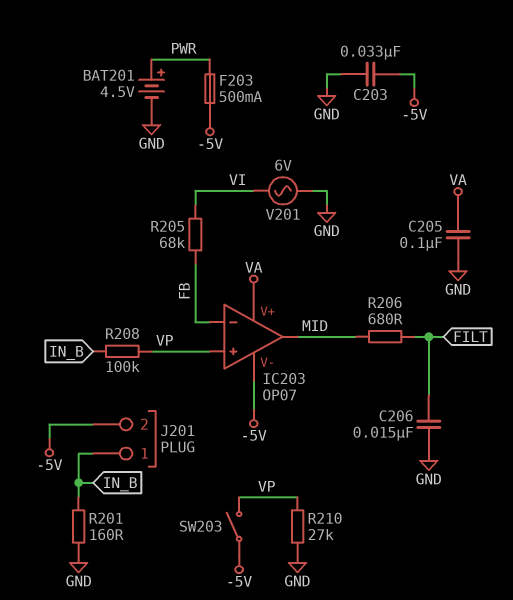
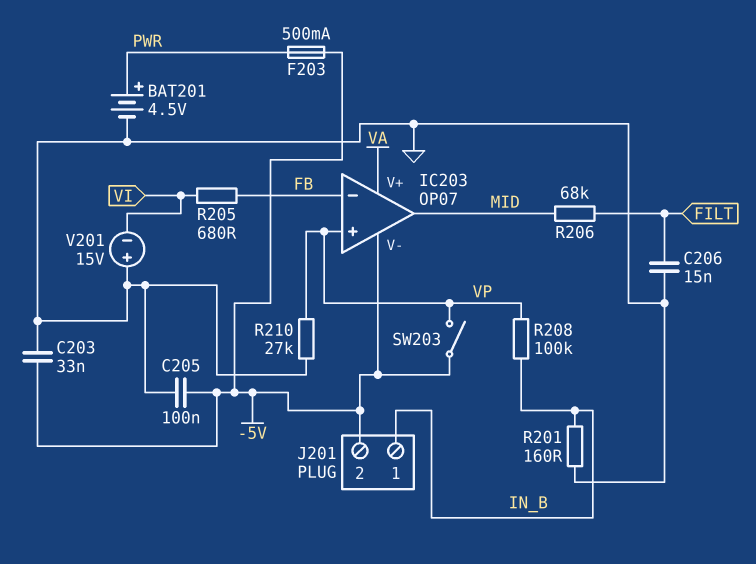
C205: 100nF (GND, VA) -> 100nF (-5V, GND)
R205: 68k (FB, VI) -> 680 (FB, VI)
R206: 680 (FILT, MID) -> 68k (FILT, MID)
V201: AC 6V (GND, VI) -> 15V (plus GND, minus VI)

